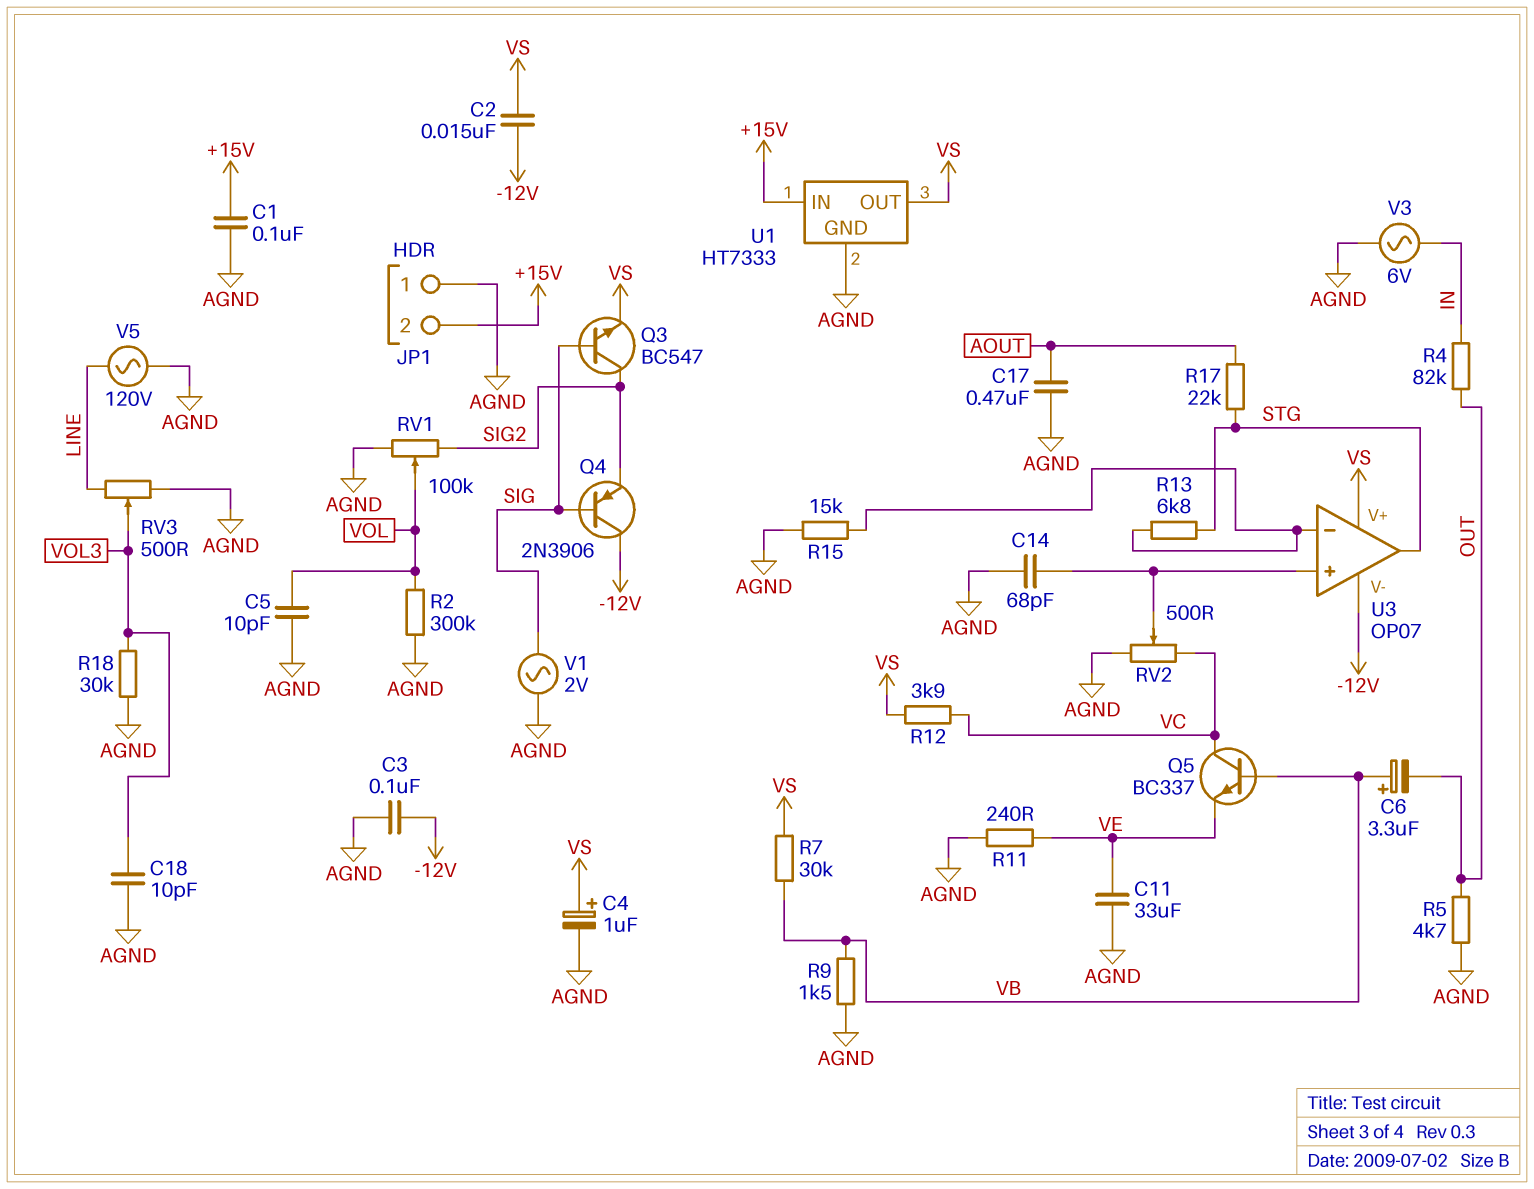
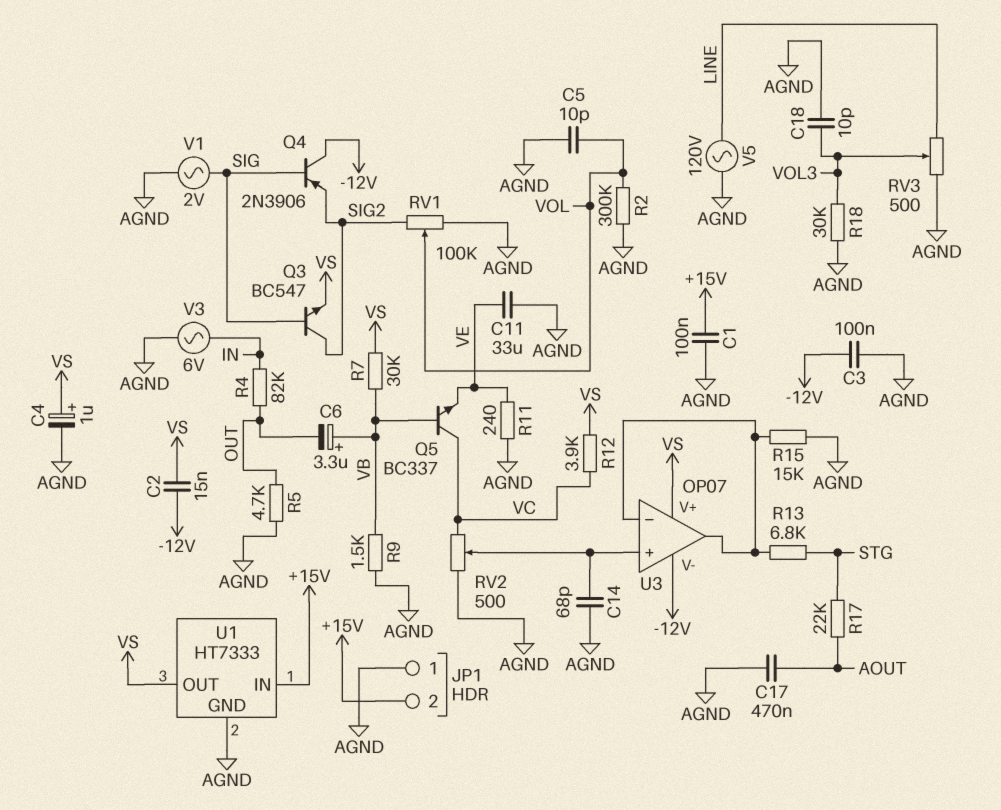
U3 pin out: STG -> U3/in-

